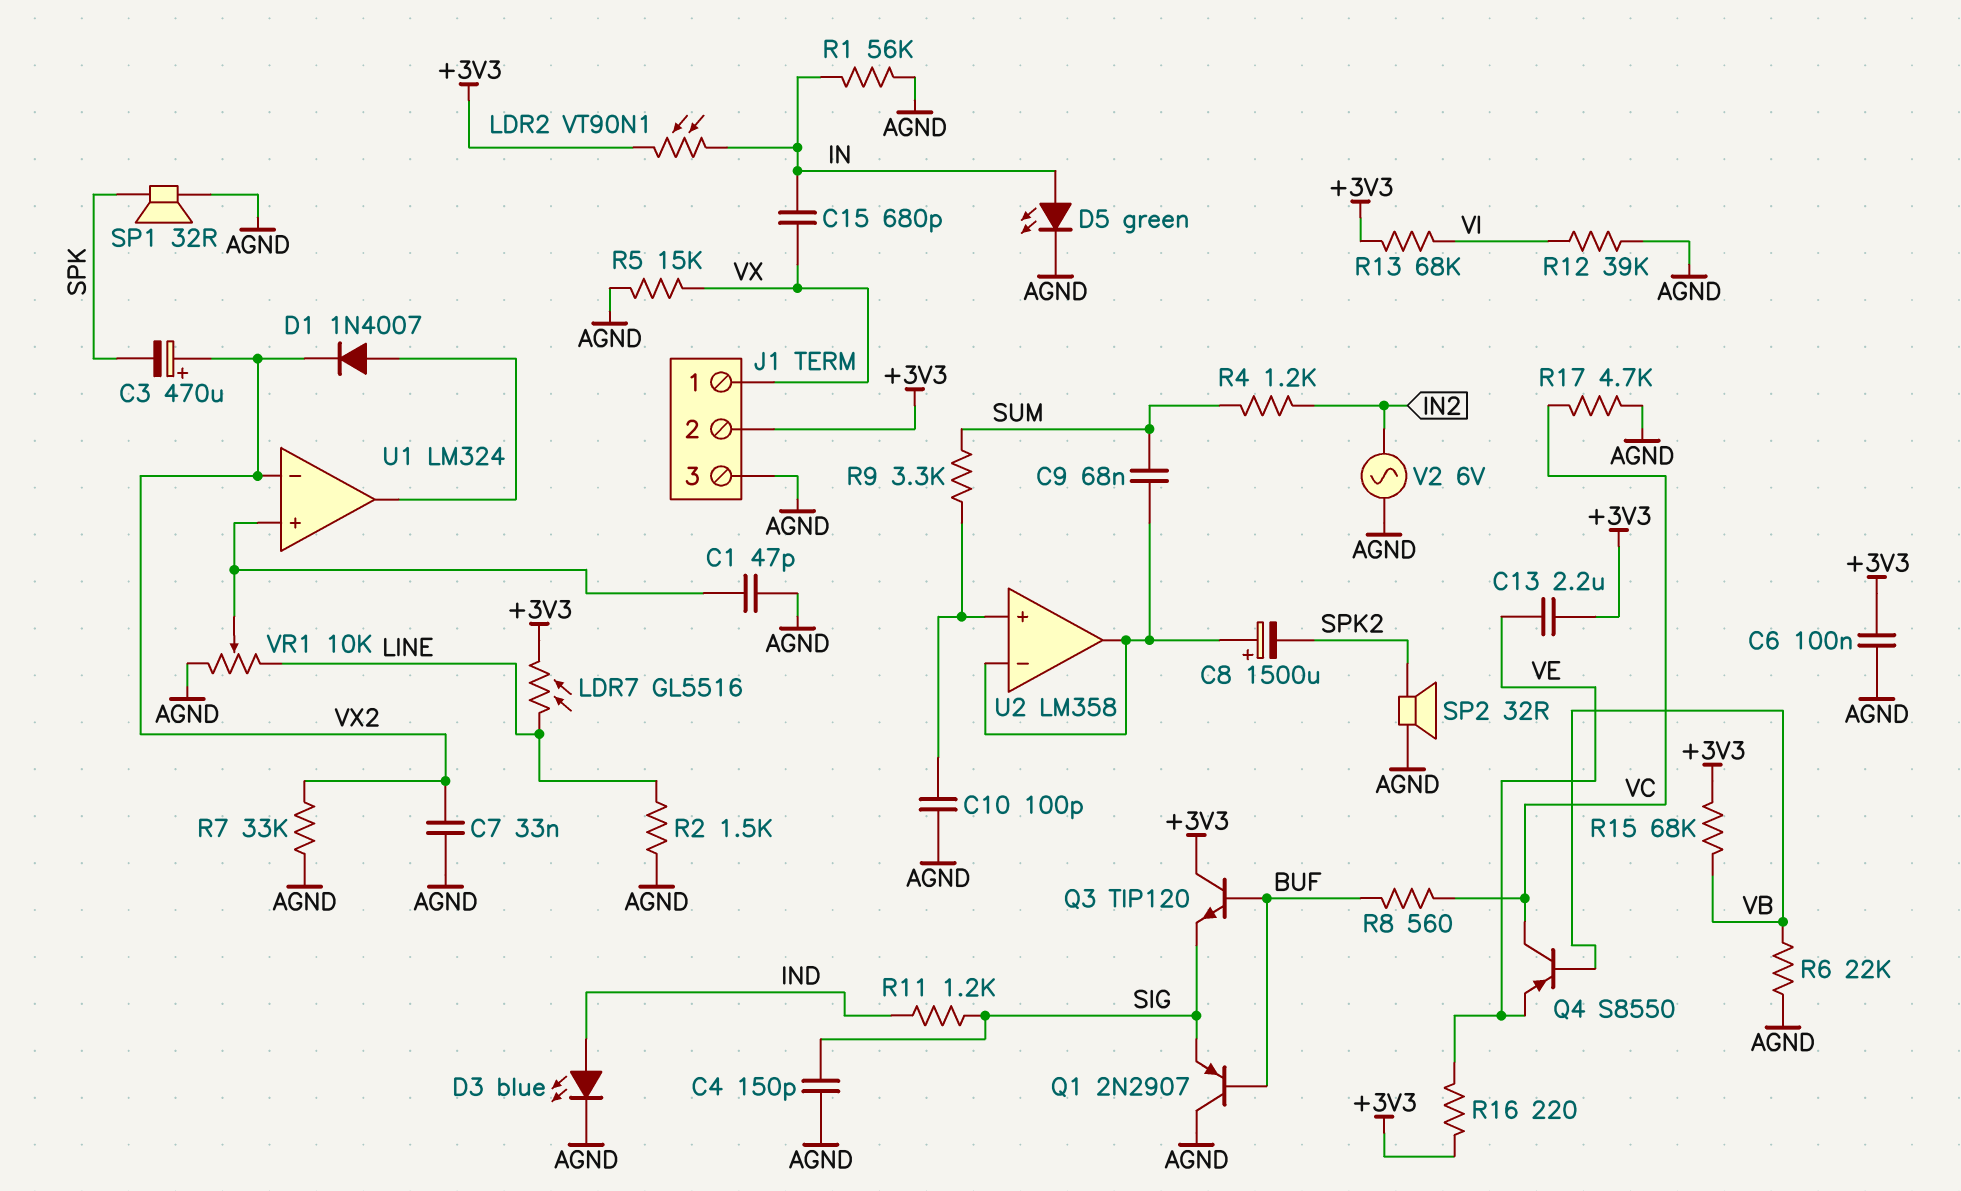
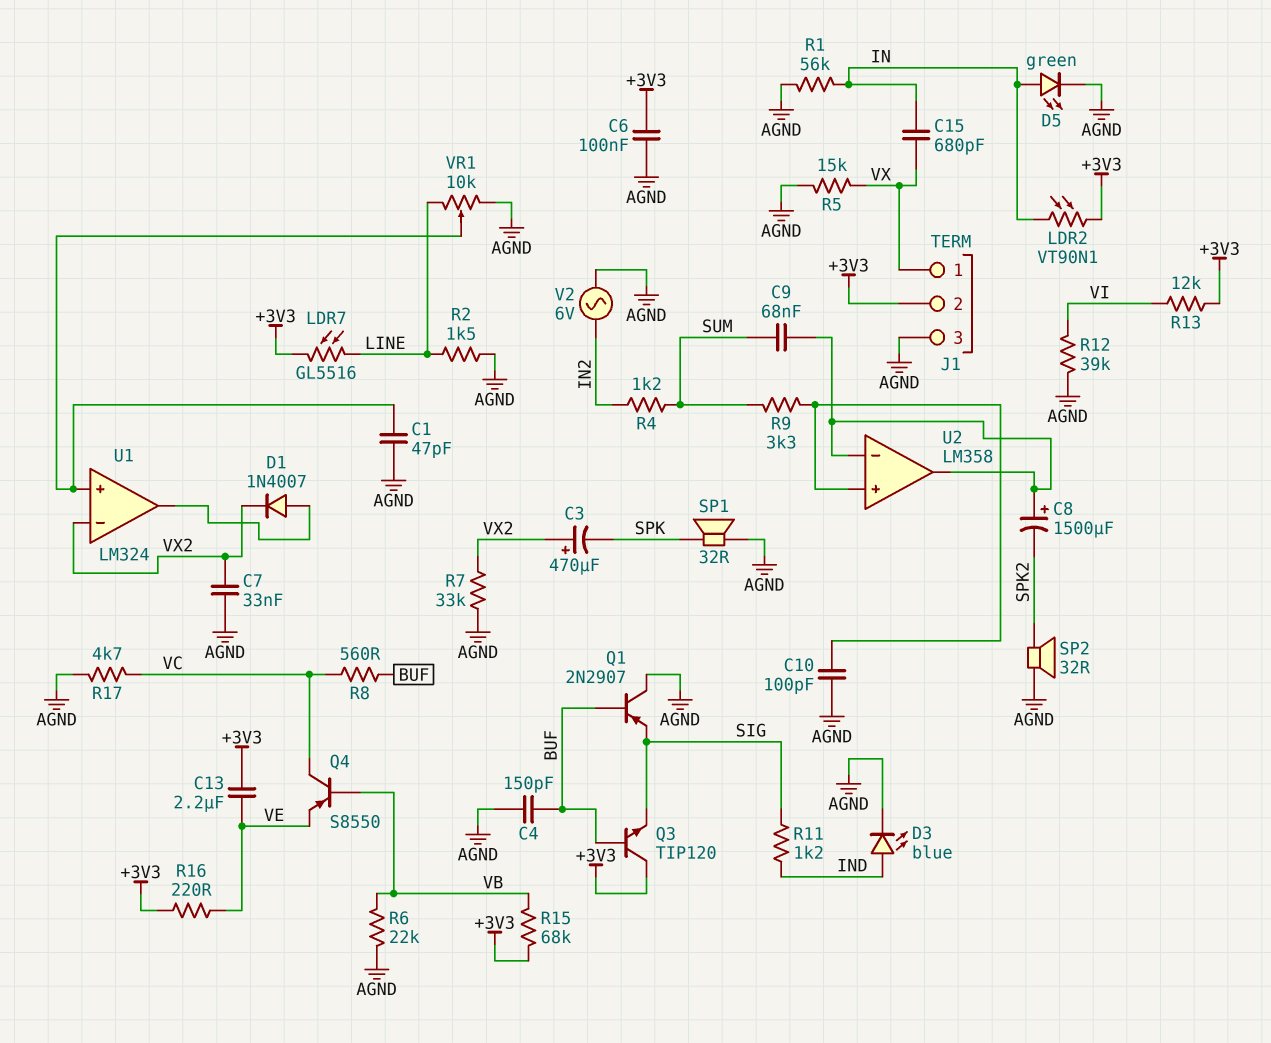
C4: 150pF (AGND, SIG) -> 150pF (AGND, BUF)
R13: 68k (+3V3, VI) -> 12k (+3V3, VI)

